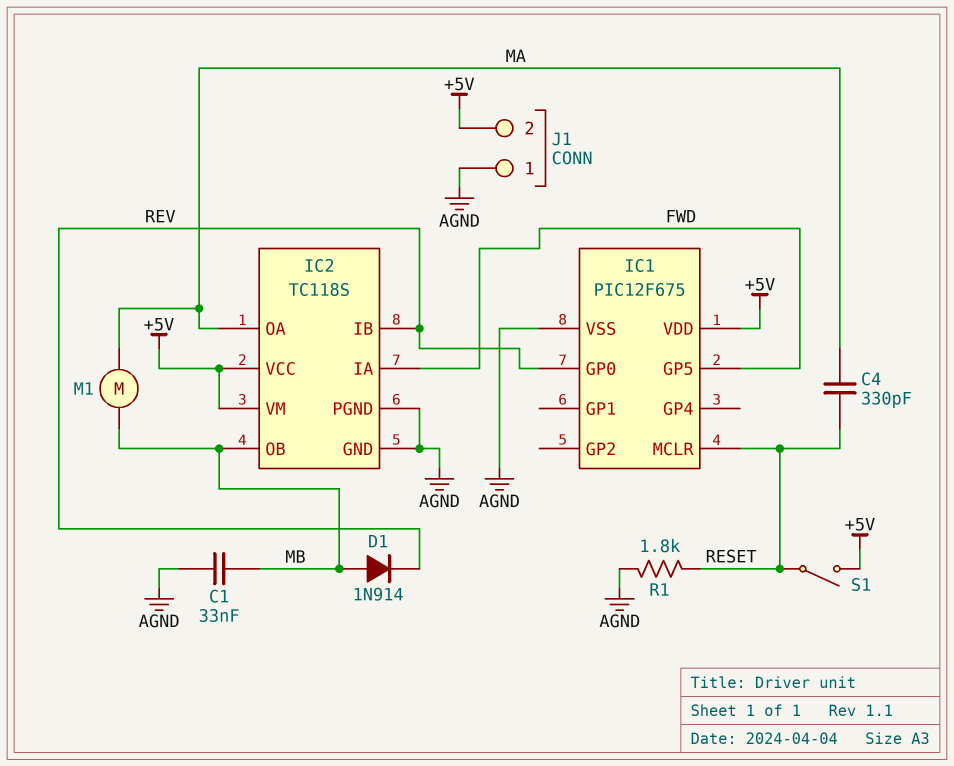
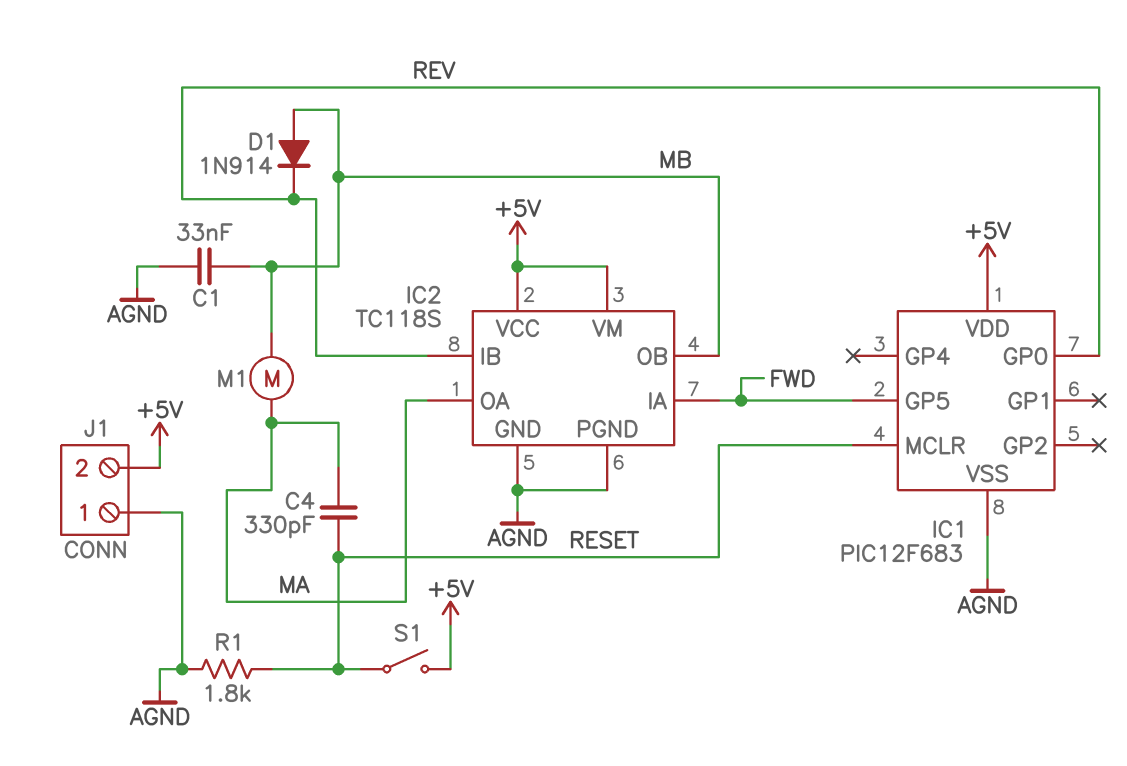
IC1: PIC12F675 -> PIC12F683

